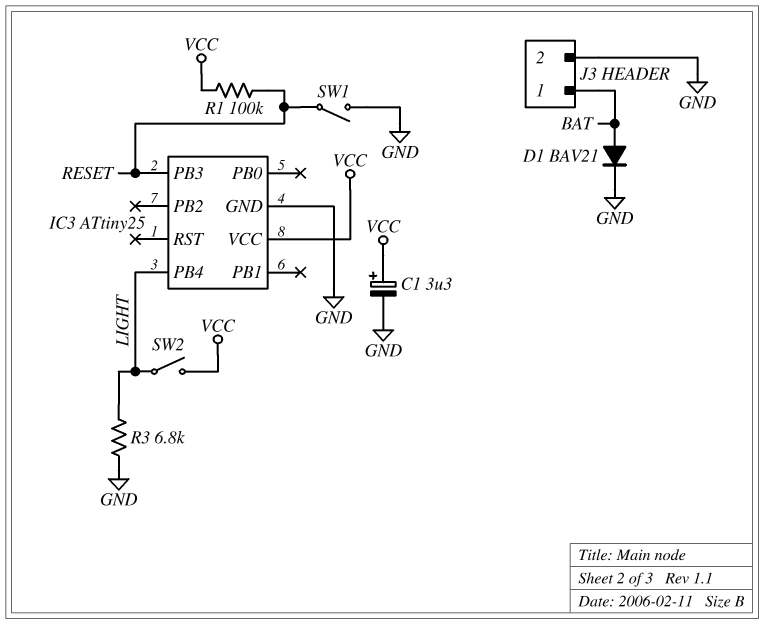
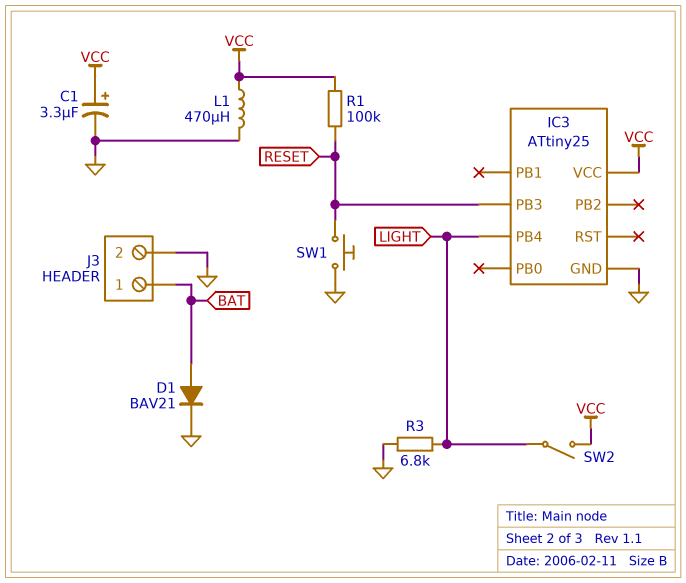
L1: none -> 470uH (GND, VCC)
SW1: switch (GND, RESET) -> button (GND, RESET)

